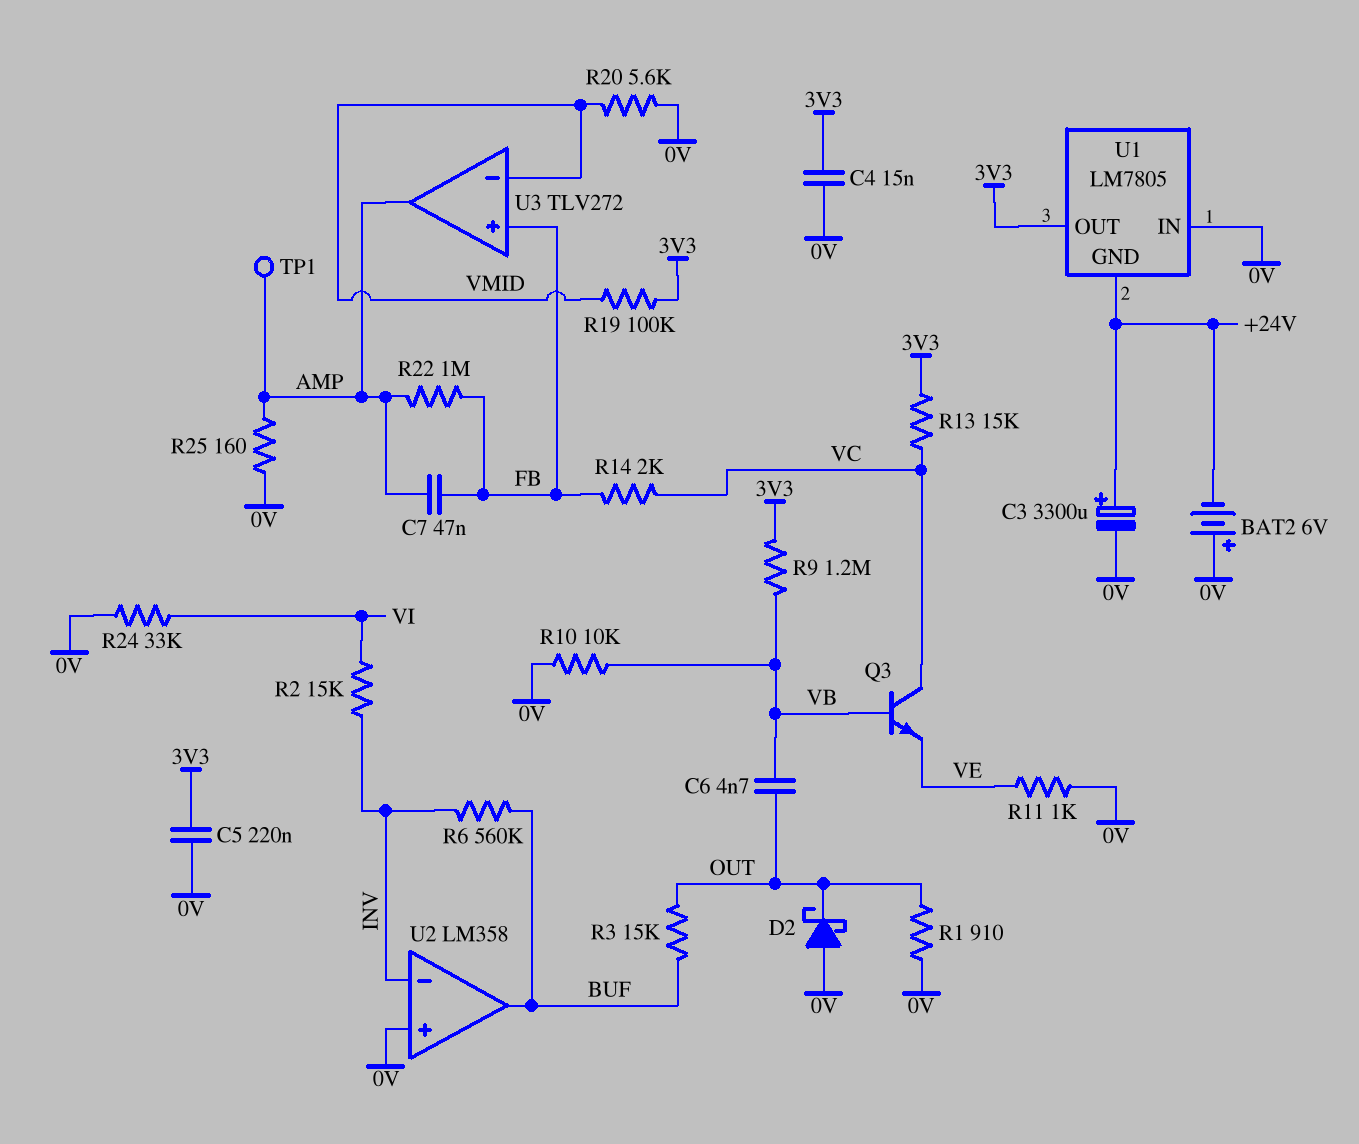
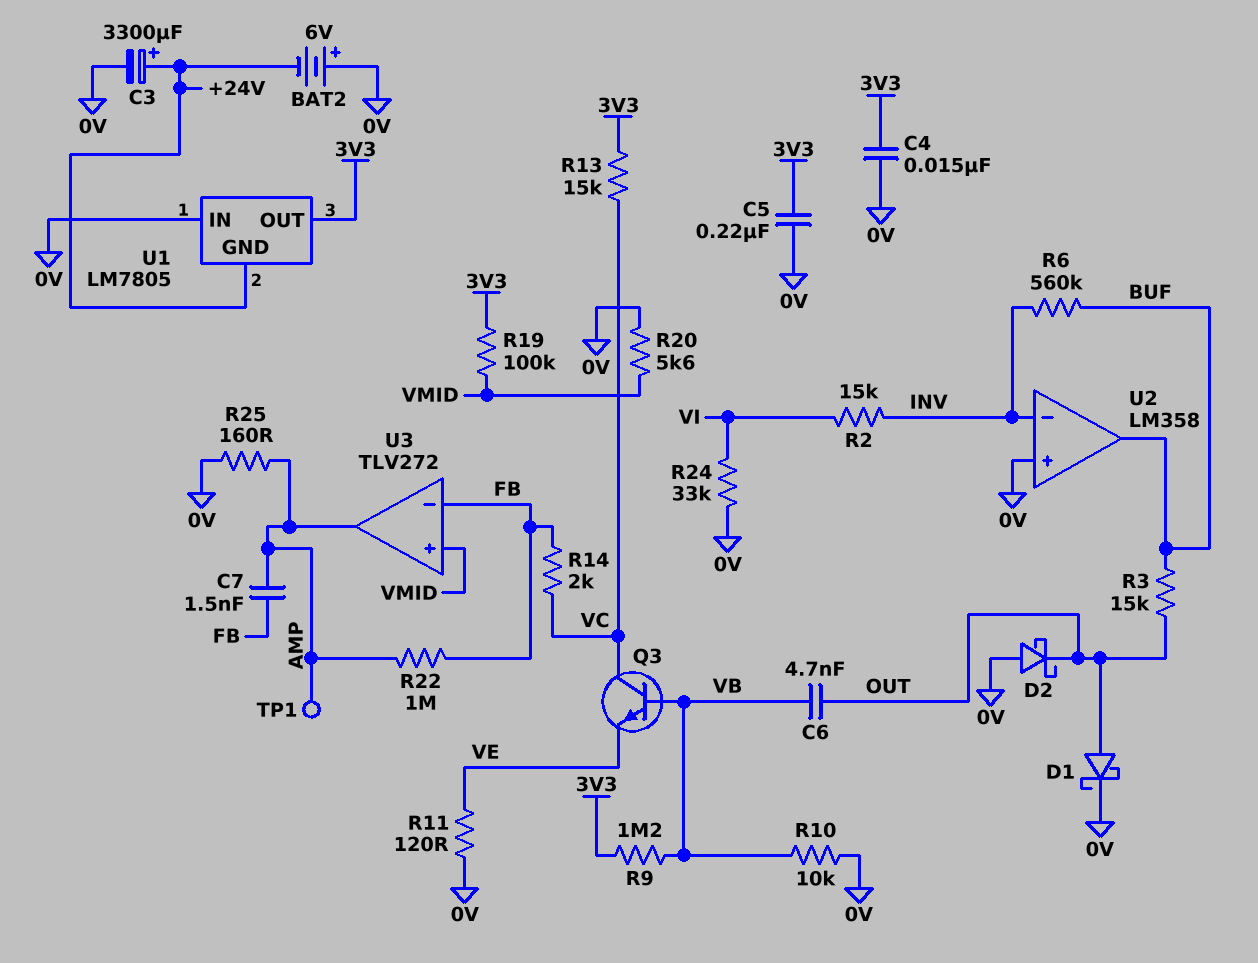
C7: 47nF (AMP, FB) -> 1.5nF (AMP, FB)
D1: none -> schottky (A OUT, K 0V)
R1: 910 (0V, OUT) -> none
R11: 1k (0V, VE) -> 120 (0V, VE)
U3 pin in+: FB -> VMID
U3 pin in-: VMID -> FB

